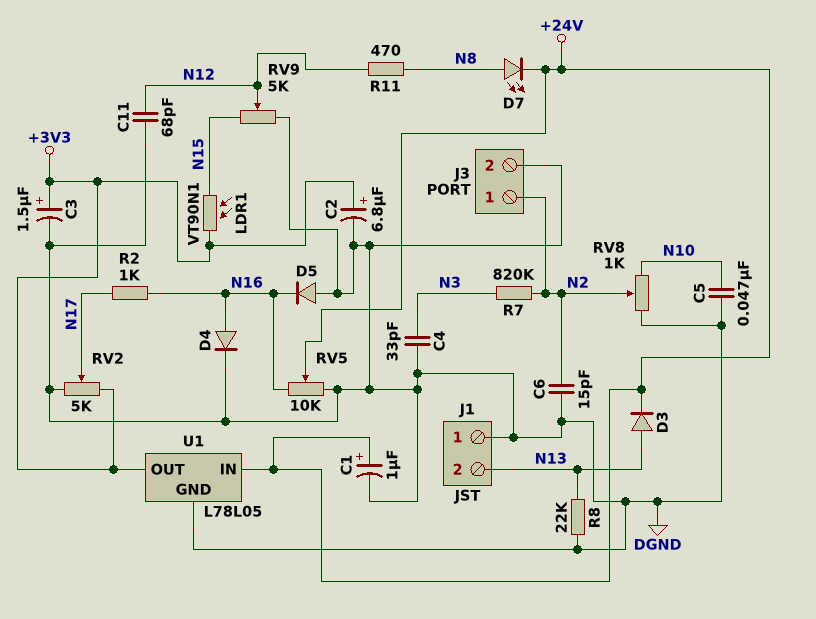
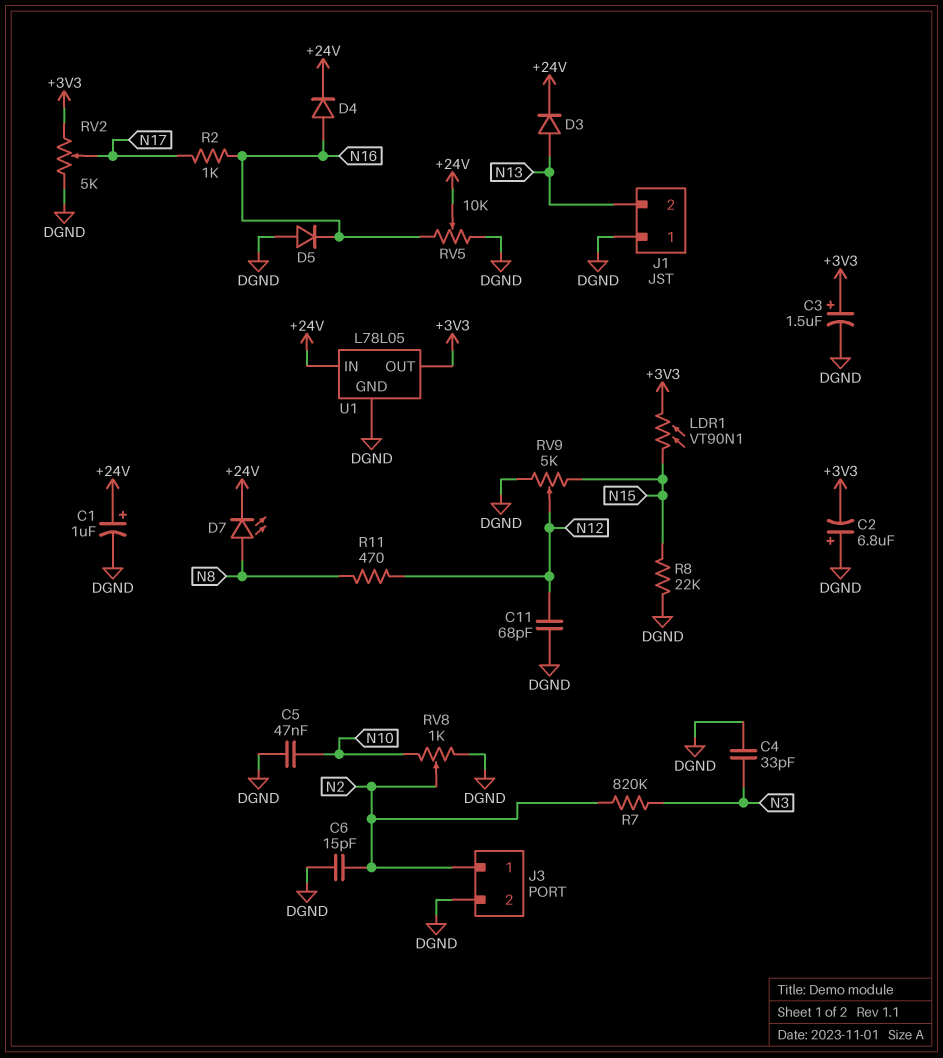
C2: 6.8uF (plus +3V3, minus DGND) -> 6.8uF (plus DGND, minus +3V3)
D4: diode (A N16, K DGND) -> diode (A N16, K +24V)
R8: 22k (DGND, N13) -> 22k (DGND, N15)

